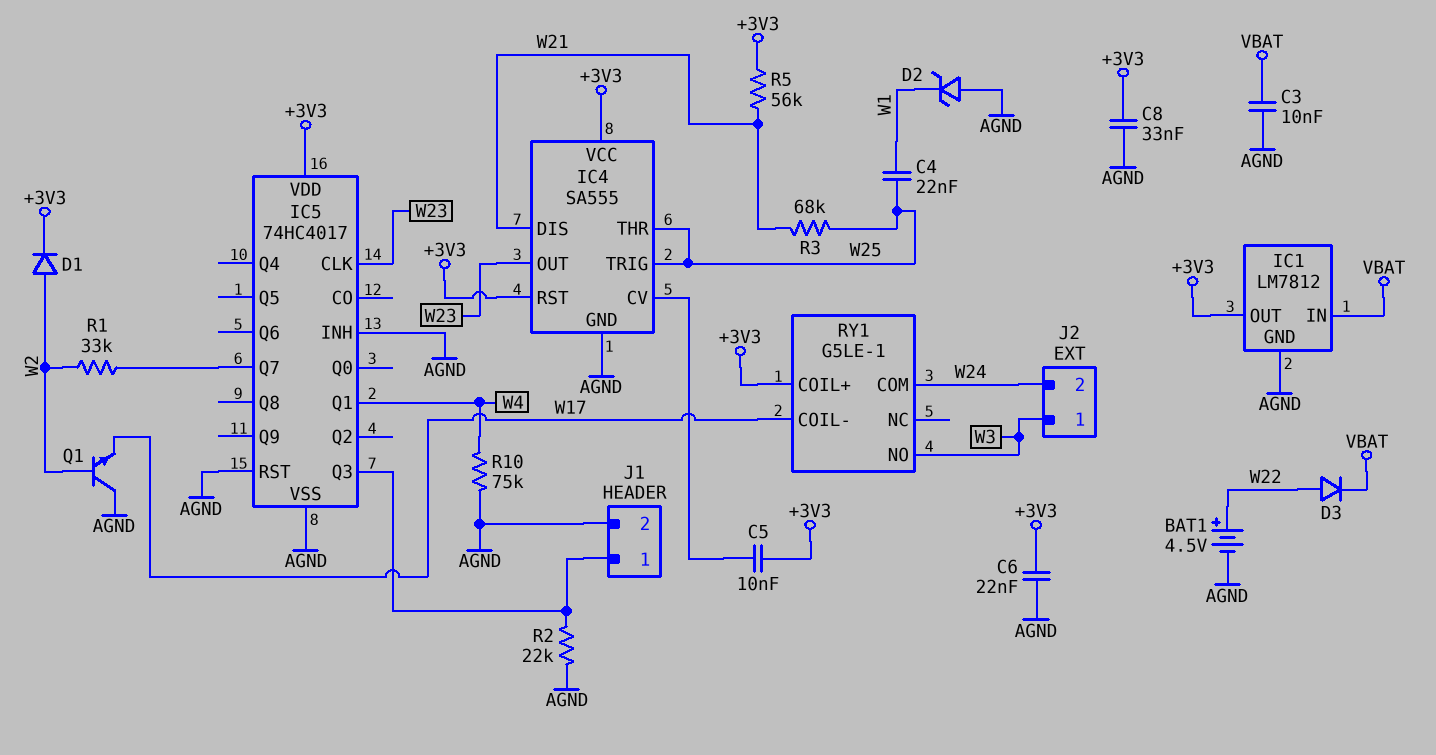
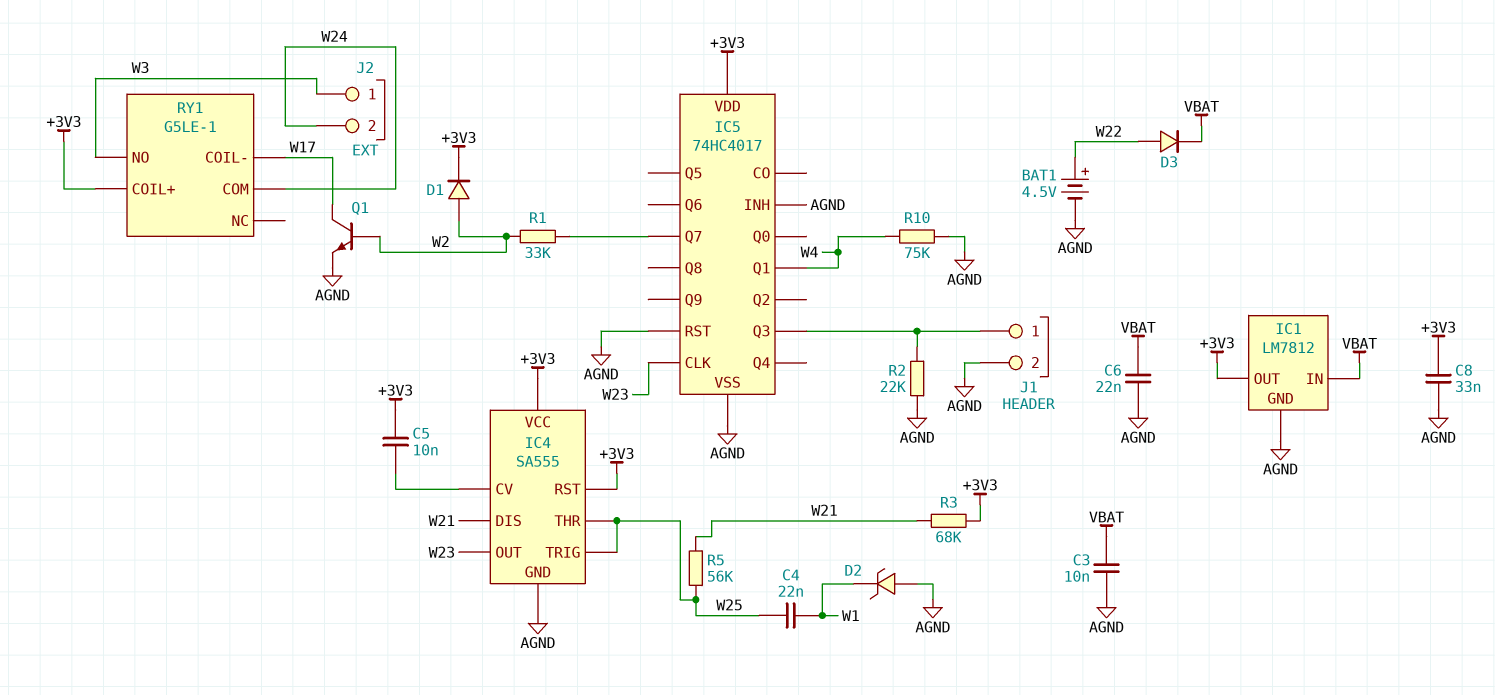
C6: 22nF (+3V3, AGND) -> 22nF (AGND, VBAT)
Q1: NPN (B W2, C AGND, E W17) -> NPN (B W2, C W17, E AGND)
R3: 68k (W21, W25) -> 68k (+3V3, W21)
R5: 56k (+3V3, W21) -> 56k (W21, W25)

